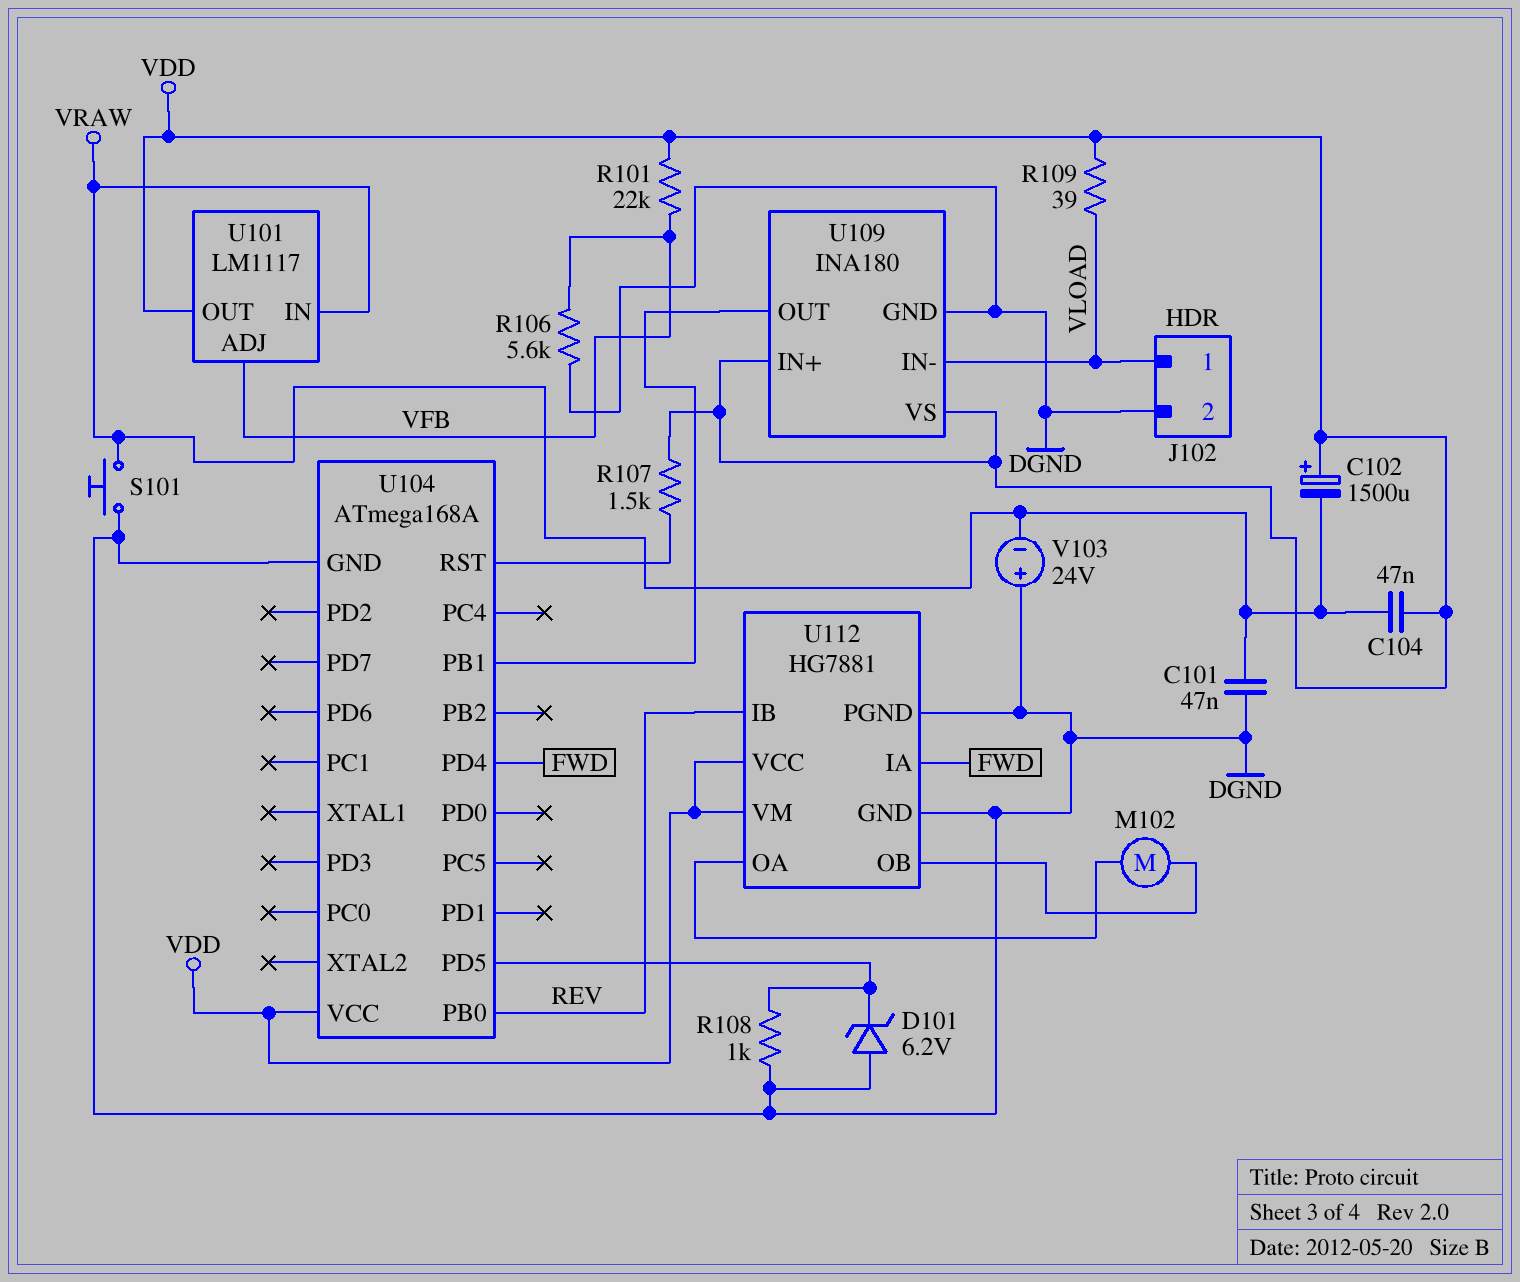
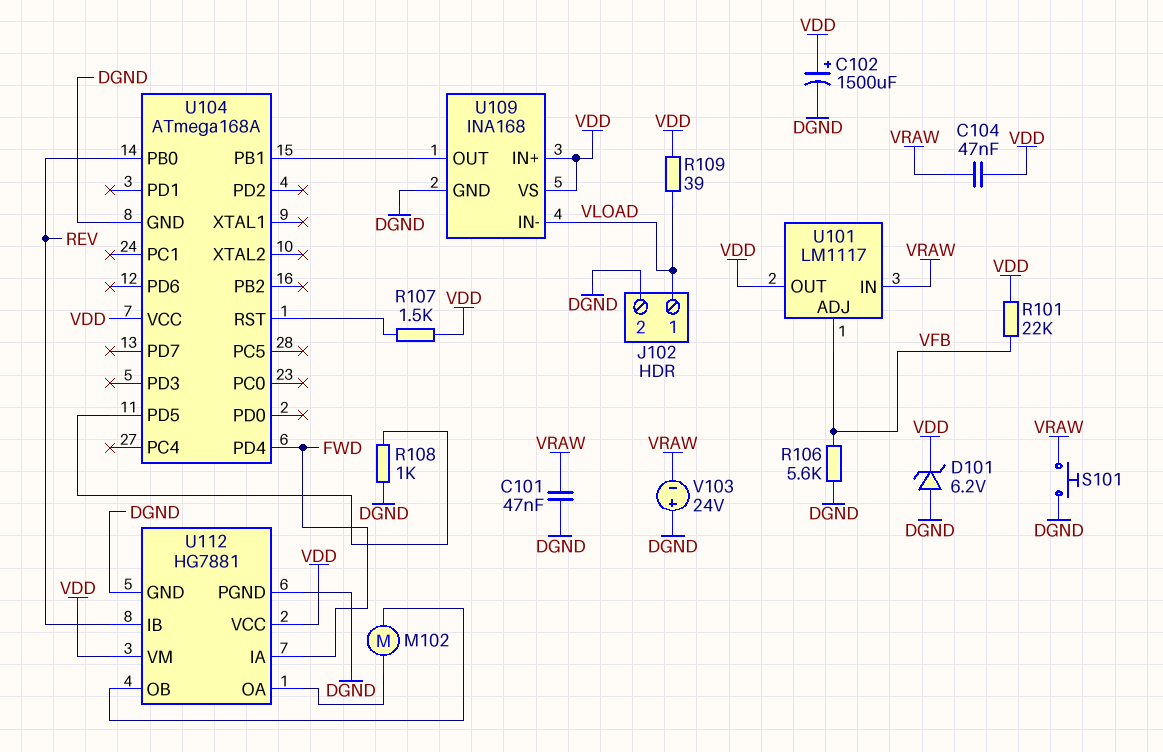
C102: 1500uF (plus VDD, minus VRAW) -> 1500uF (plus VDD, minus DGND)
D101: zener 6.2V (A DGND, K U104/PD5) -> zener 6.2V (A DGND, K VDD)
U109: INA180 -> INA168

